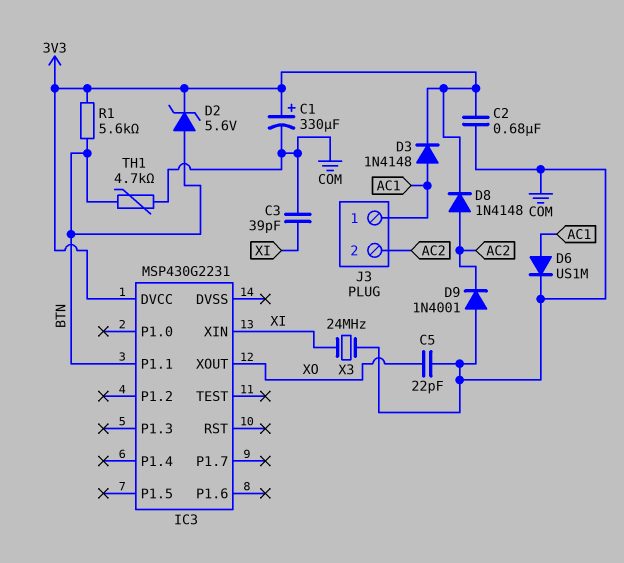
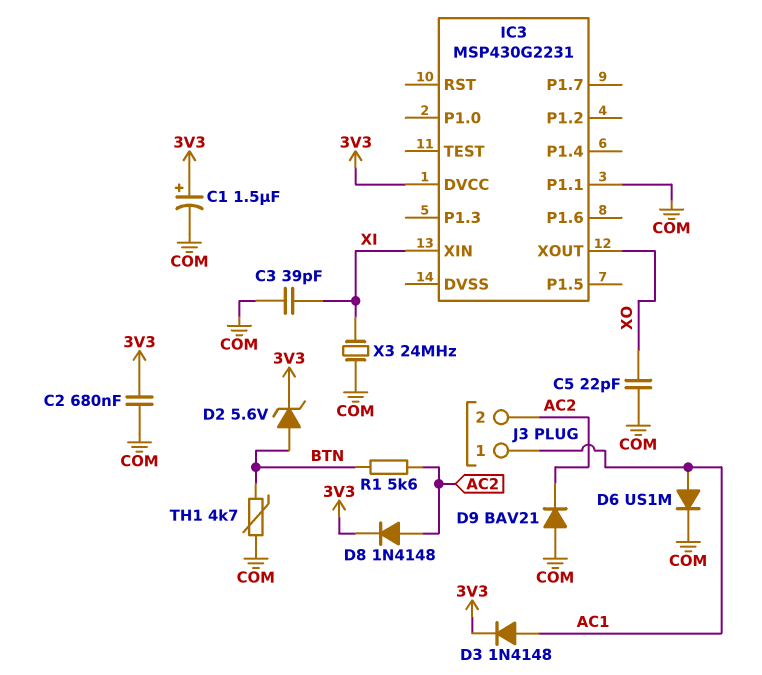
C1: 330uF (plus 3V3, minus COM) -> 1.5uF (plus 3V3, minus COM)
D9: diode 1N4001 (A COM, K AC2) -> diode BAV21 (A COM, K AC2)
IC3 pin P1.1: BTN -> COM
R1: 5.6k (3V3, BTN) -> 5.6k (AC2, BTN)

